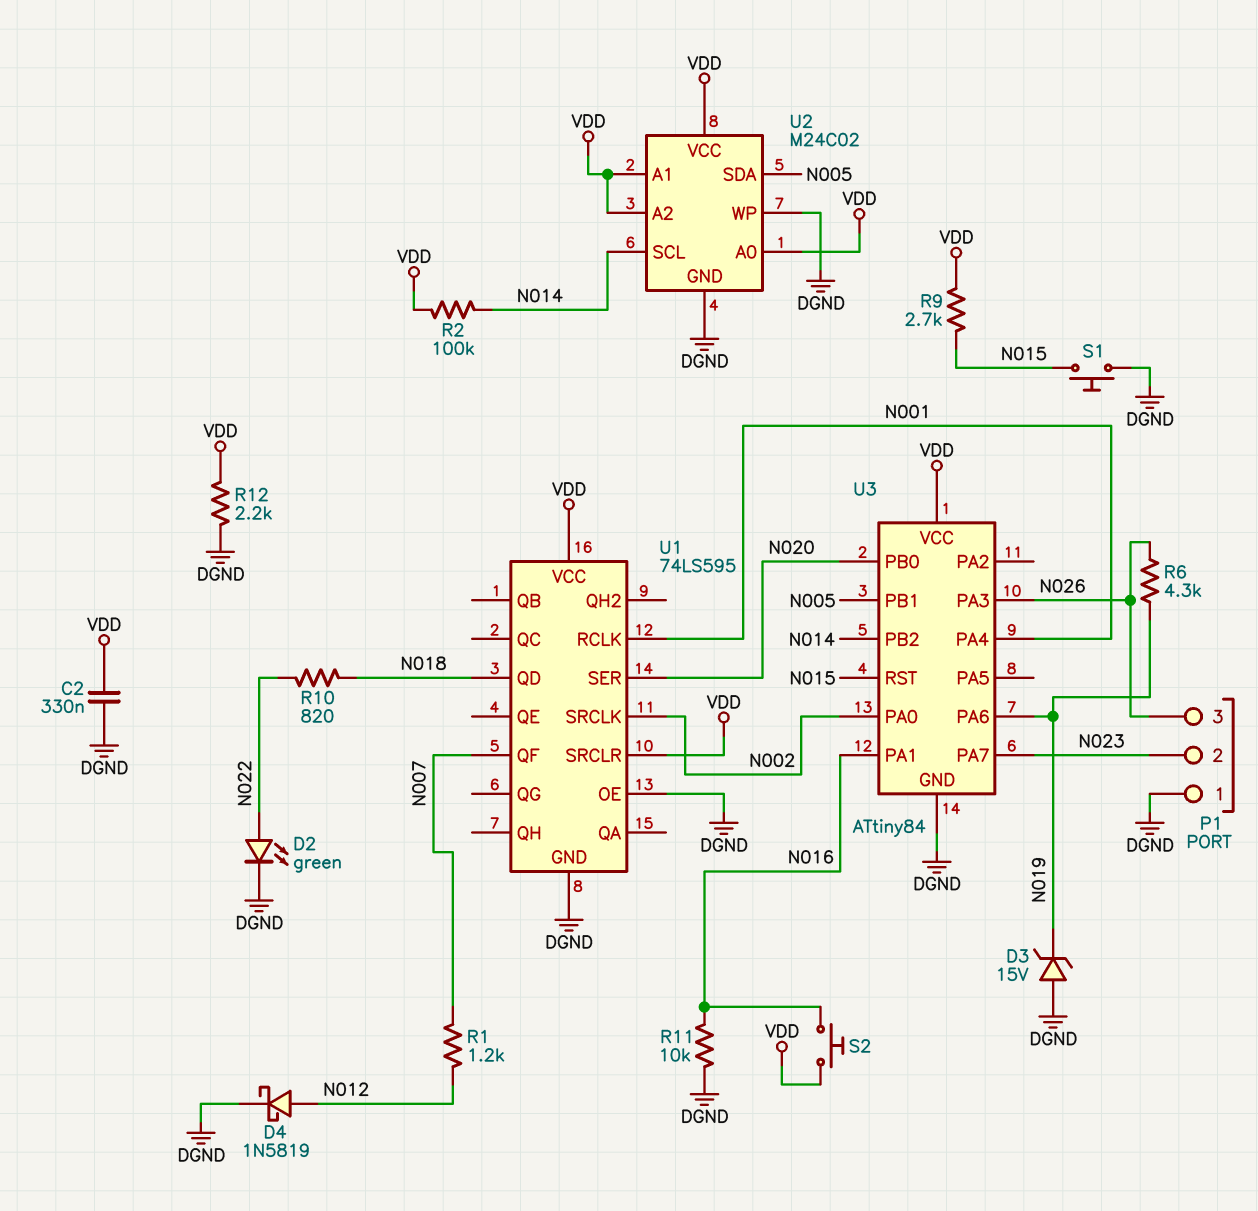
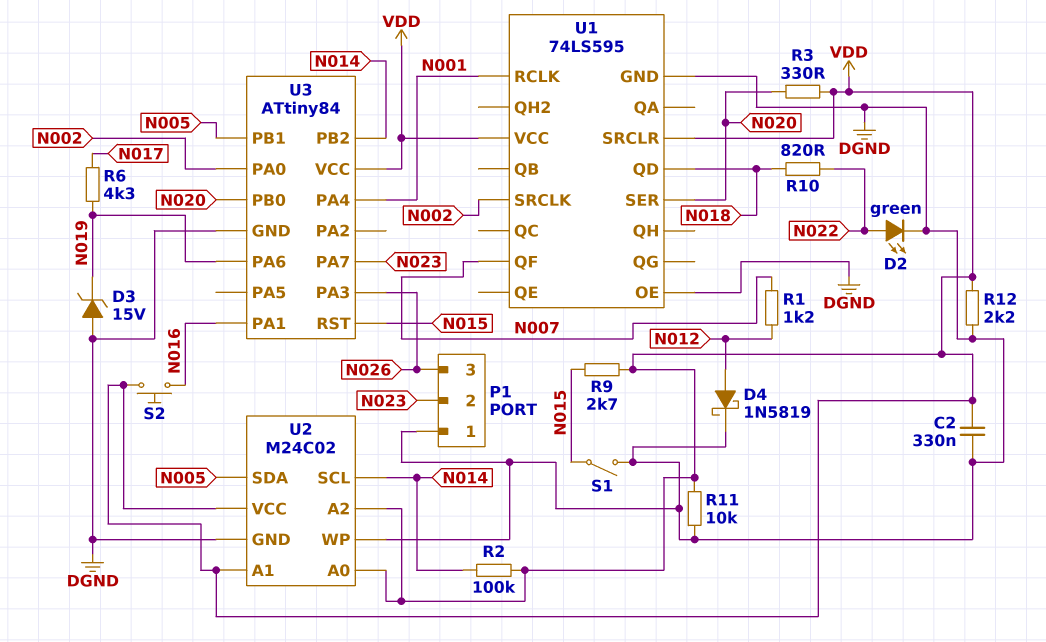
R3: none -> 330 (N020, VDD)
R6: 4.3k (N019, N026) -> 4.3k (N017, N019)
R11: 10k (DGND, N016) -> 10k (DGND, VDD)
S1: button (DGND, N015) -> switch (DGND, N015)

